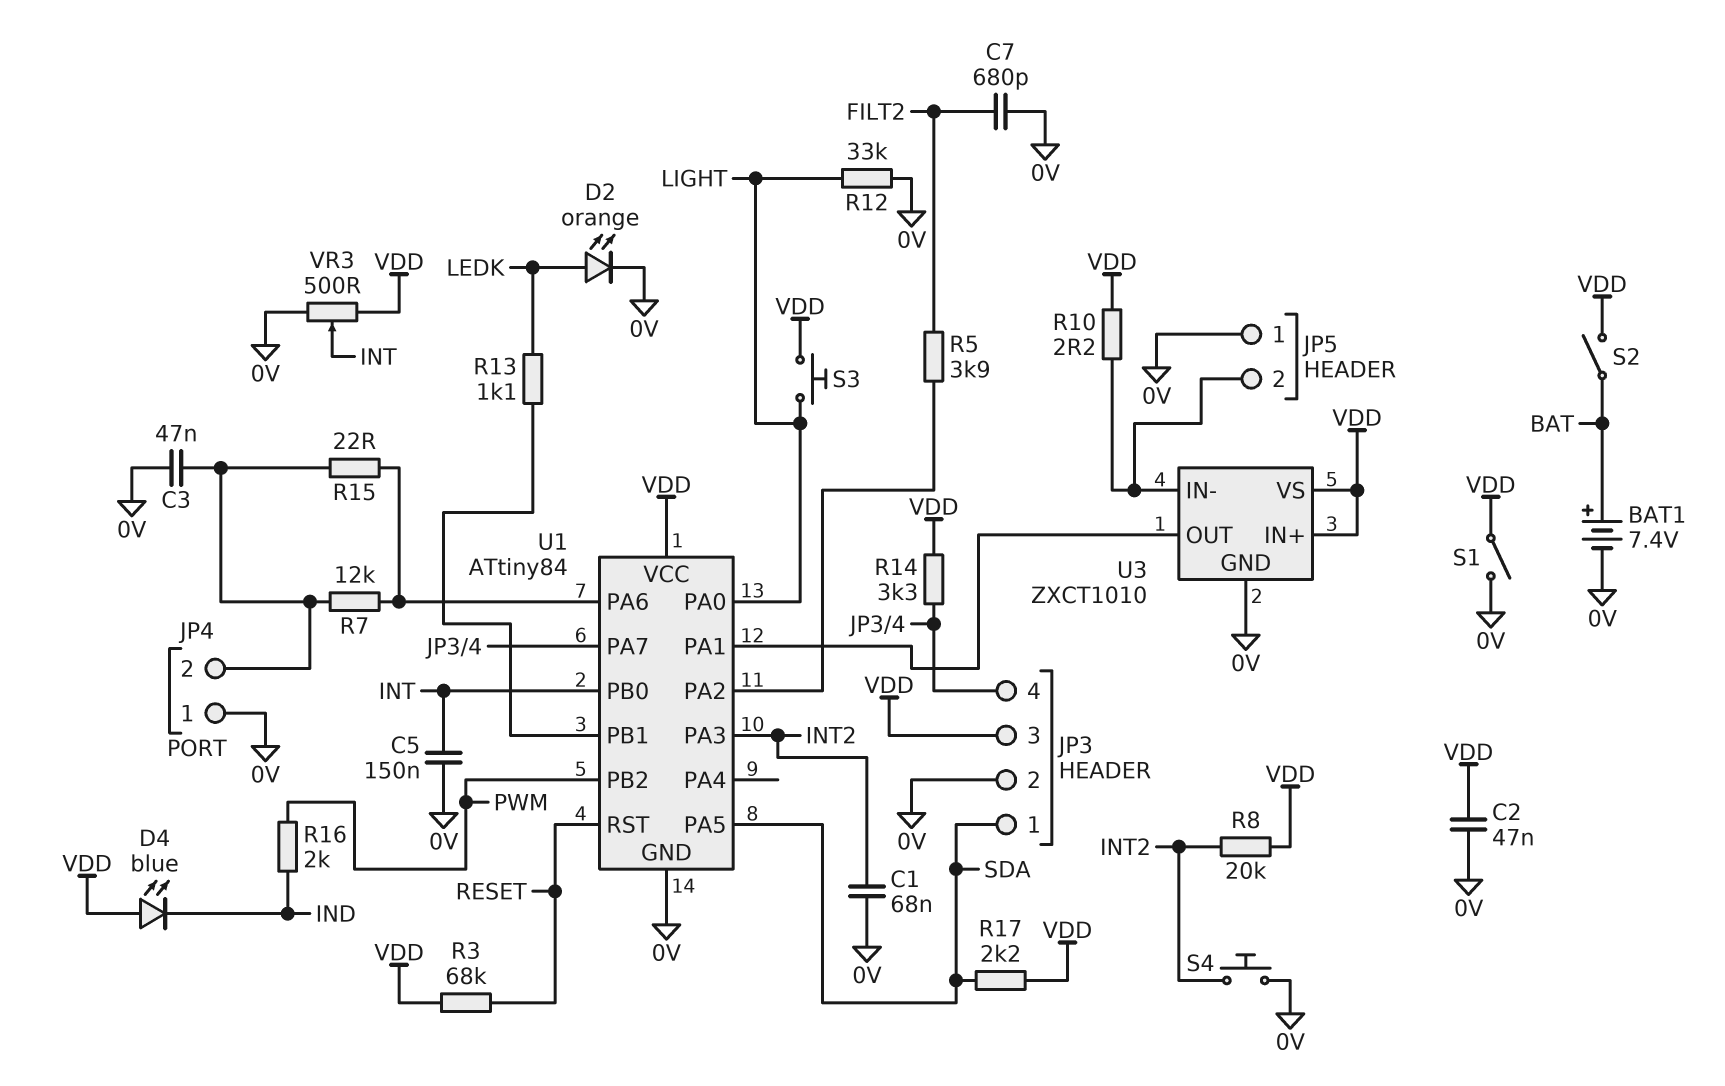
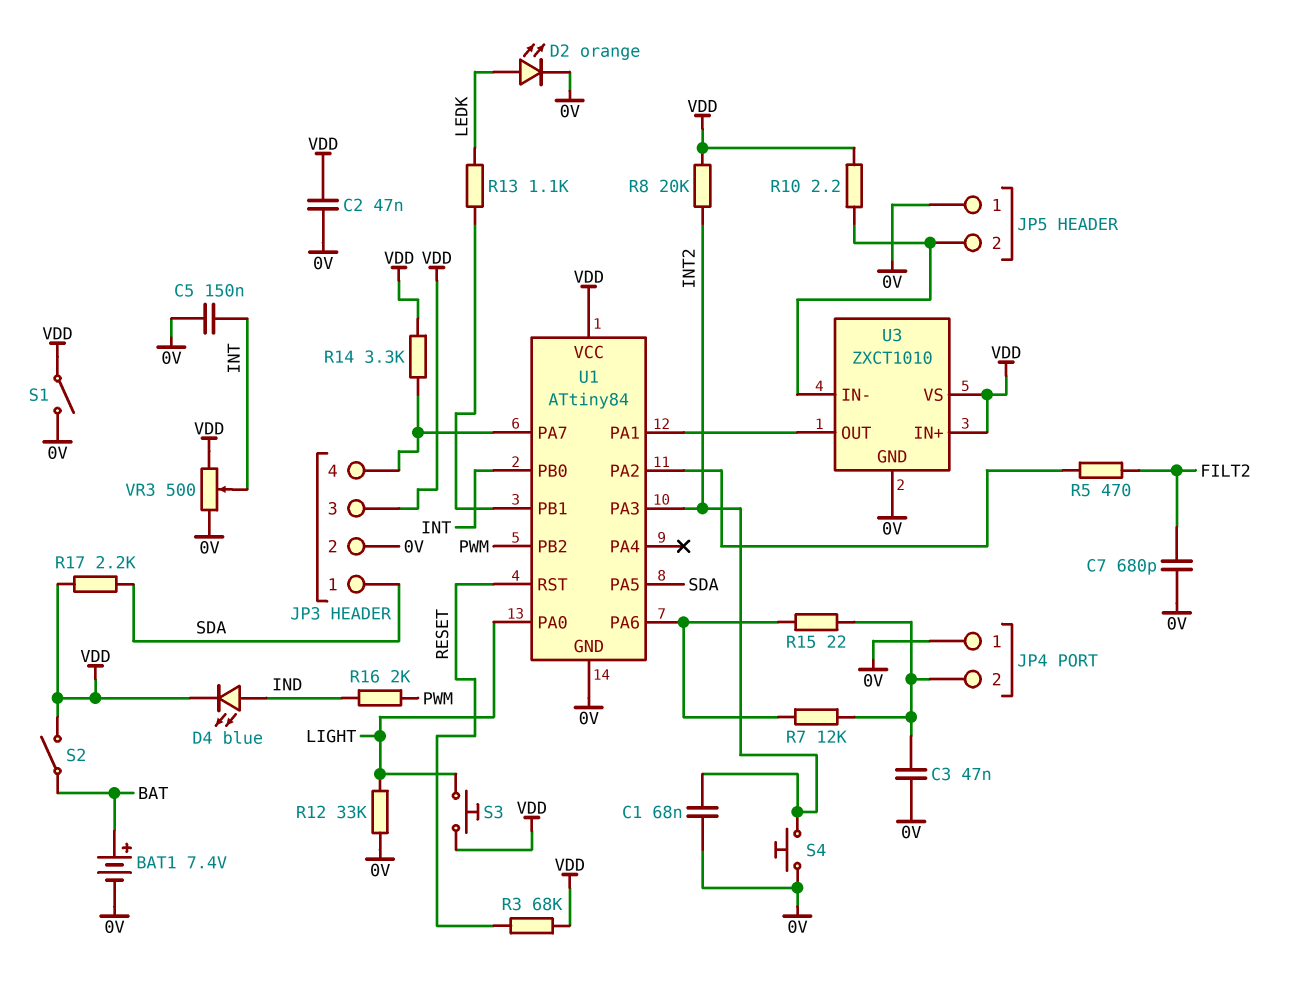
D4: LED blue (A VDD, K IND) -> LED blue (A IND, K VDD)
R5: 3.9k (FILT2, U1/PA2) -> 470 (FILT2, U1/PA2)

